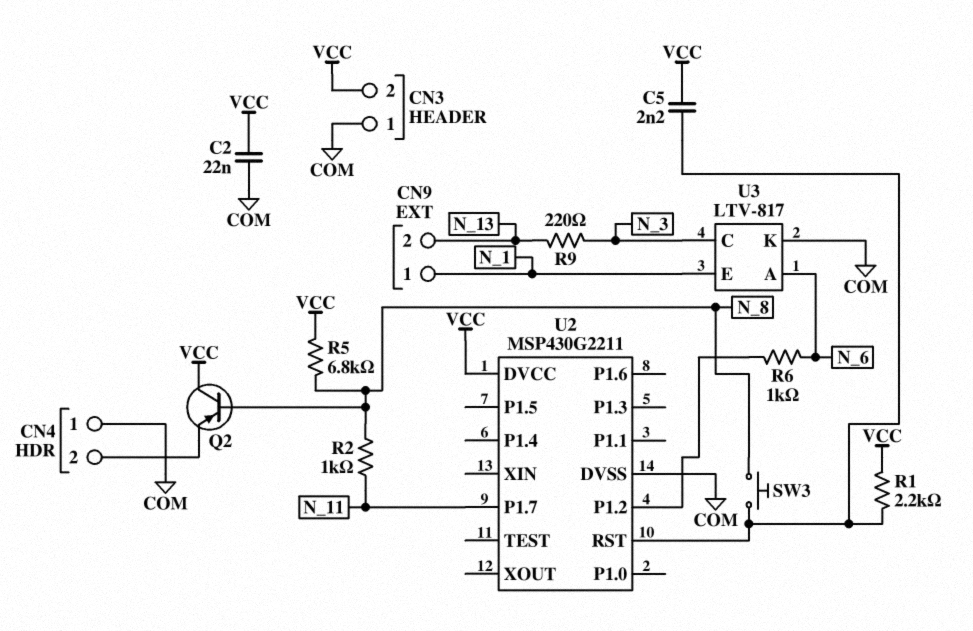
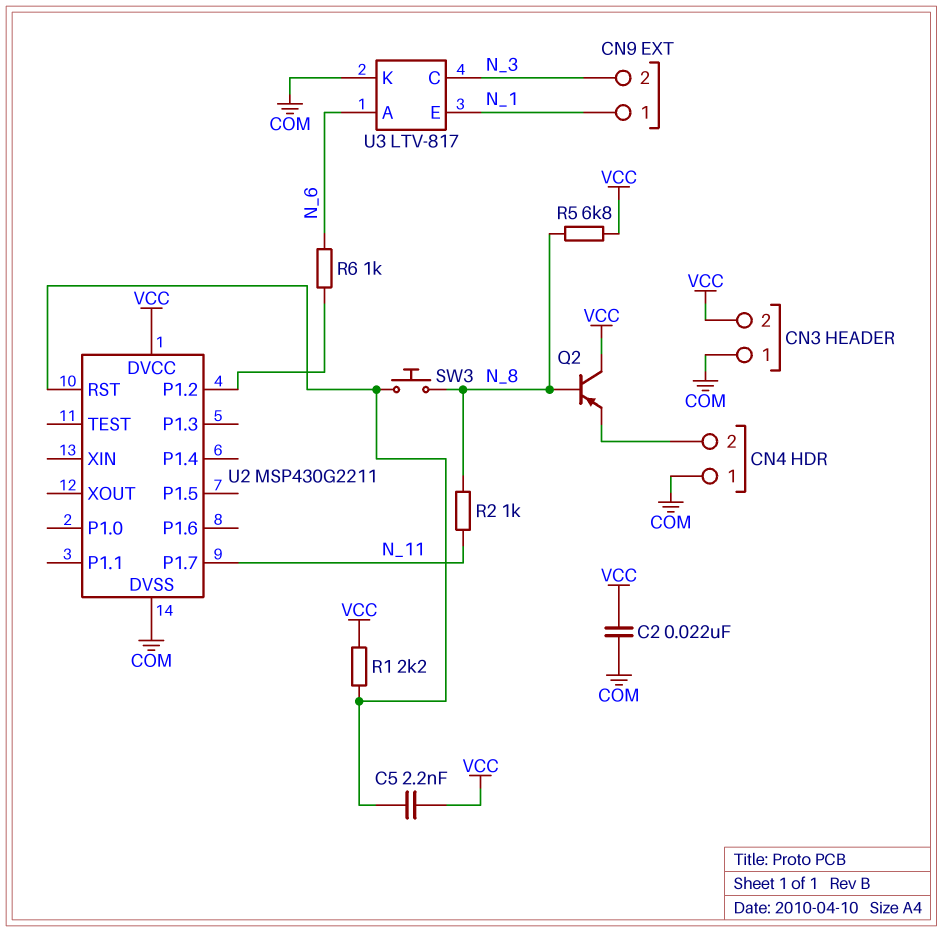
CN9 pin 2: N_13 -> N_3
R9: 220 (N_3, N_13) -> none

